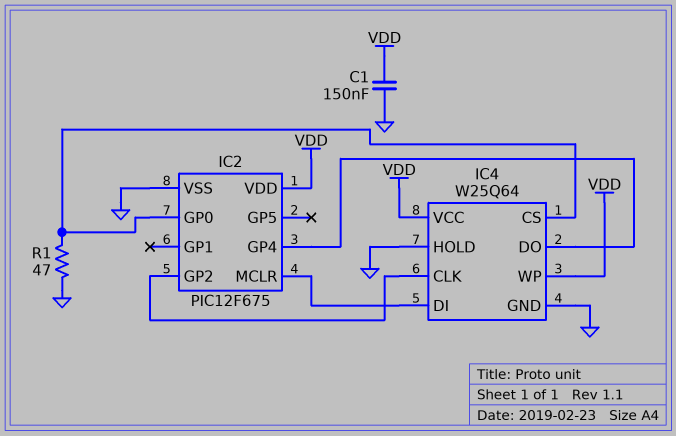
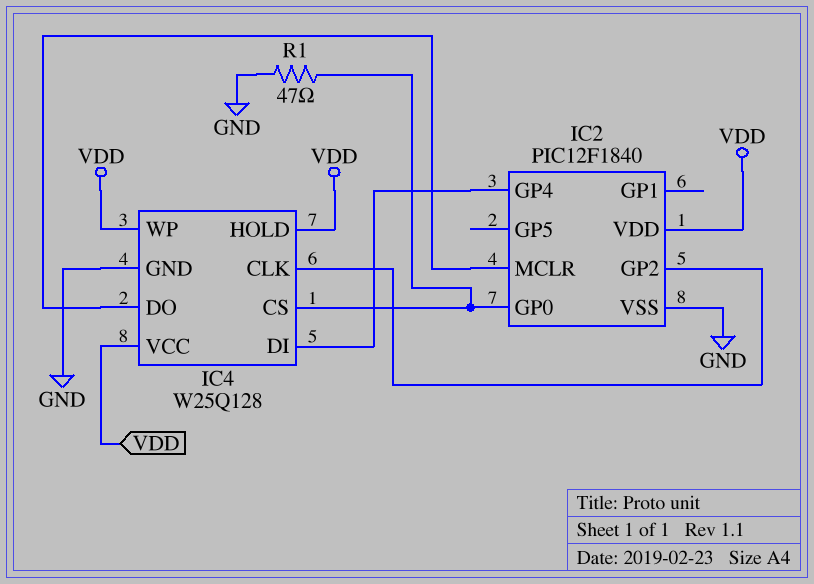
C1: 150nF (GND, VDD) -> none
IC2: PIC12F675 -> PIC12F1840
IC4: W25Q64 -> W25Q128
IC4 pin DI: IC2/MCLR -> IC2/GP4
IC4 pin DO: IC2/GP4 -> IC2/MCLR
IC4 pin HOLD: GND -> VDD

